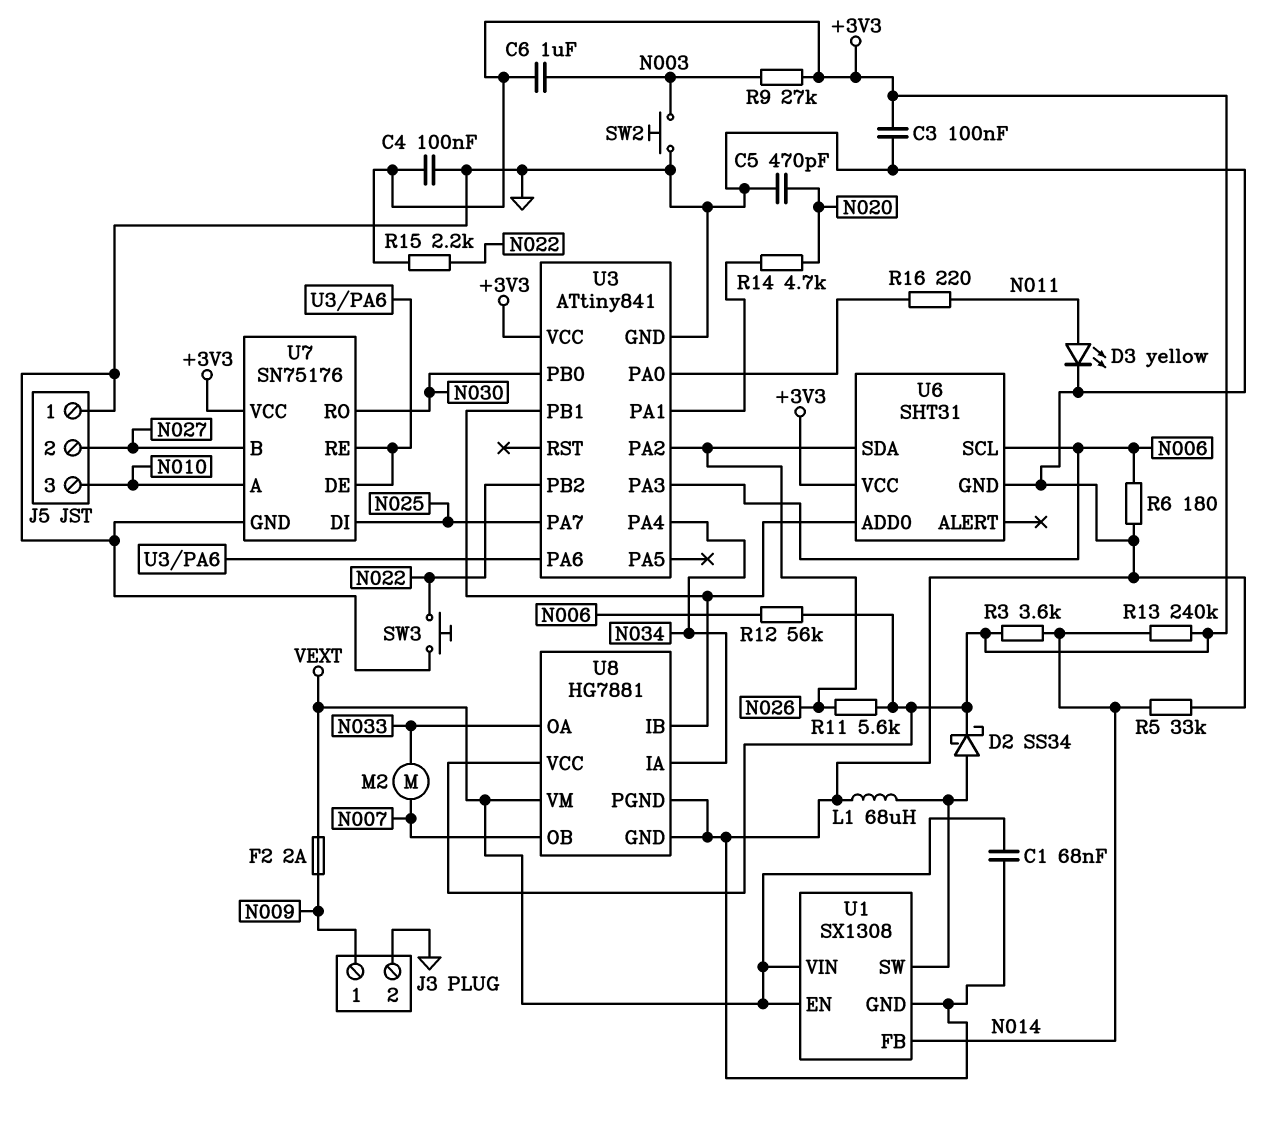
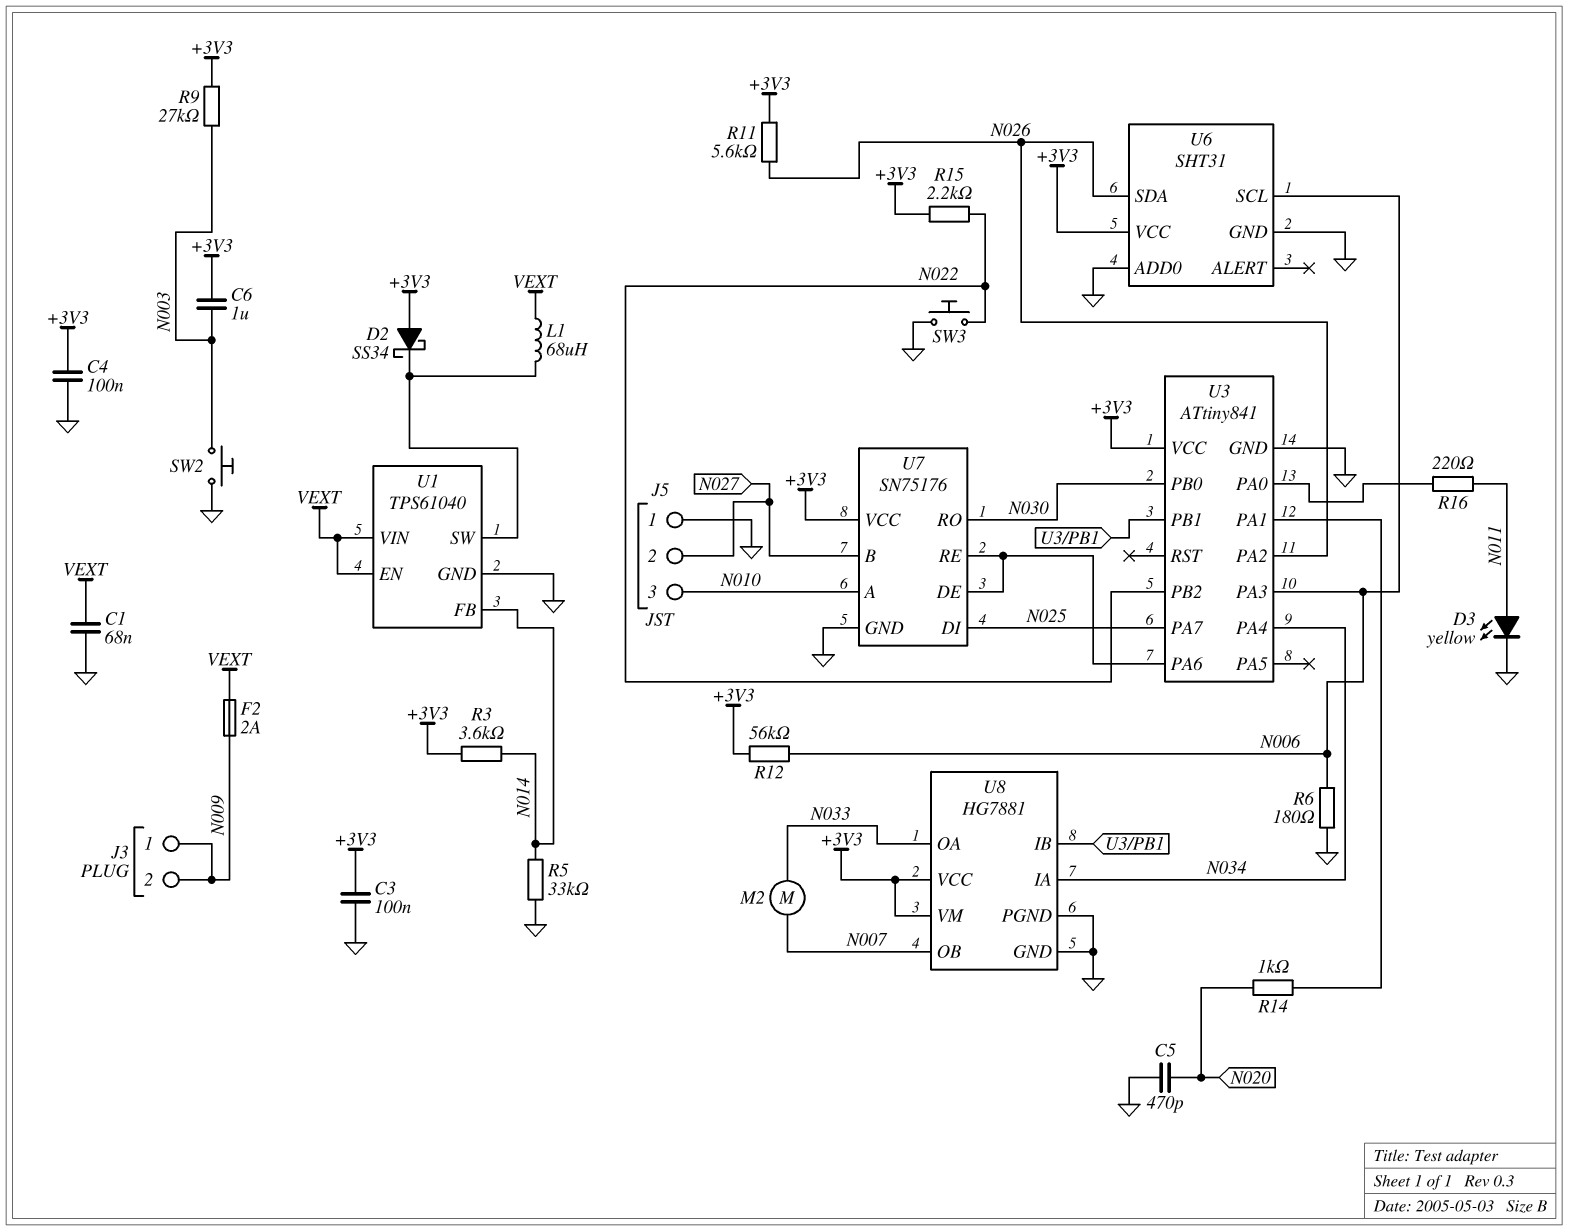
D2: schottky SS34 (A U1/SW, K +3V3) -> schottky SS34 (A +3V3, K U1/SW)
J3 pin 2: GND -> N009
L1: 68uH (GND, U1/SW) -> 68uH (U1/SW, VEXT)
R13: 240k (+3V3, N014) -> none
R14: 4.7k (N020, U3/PA1) -> 1k (N020, U3/PA1)
U1: SX1308 -> TPS61040
U6 pin ADD0: U3/PB1 -> GND
U8 pin VM: VEXT -> +3V3

